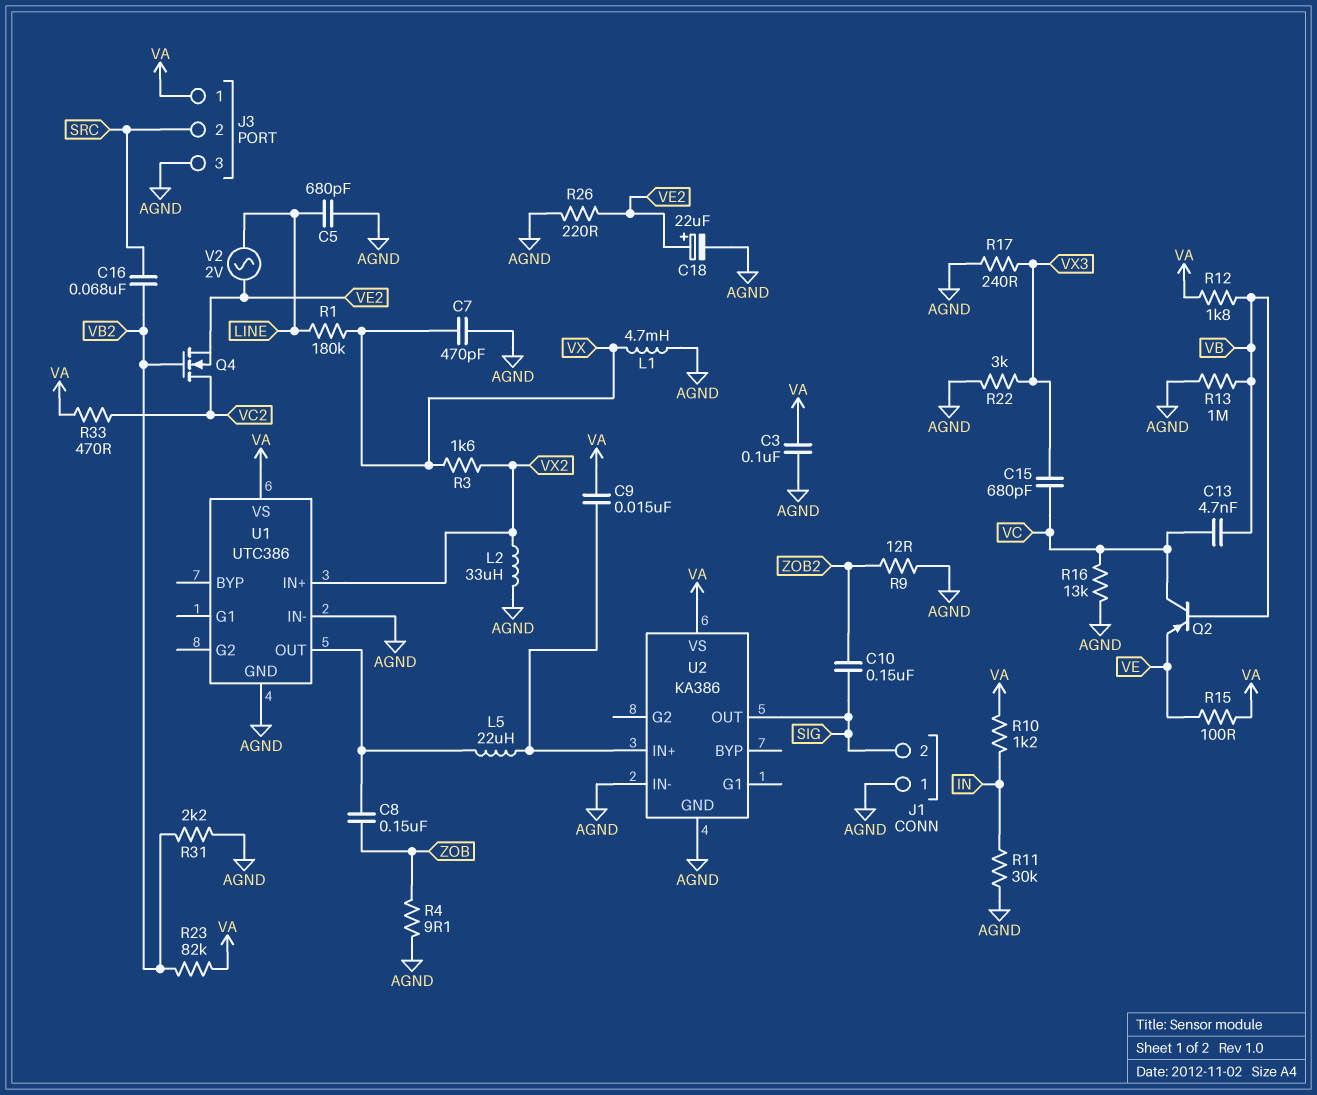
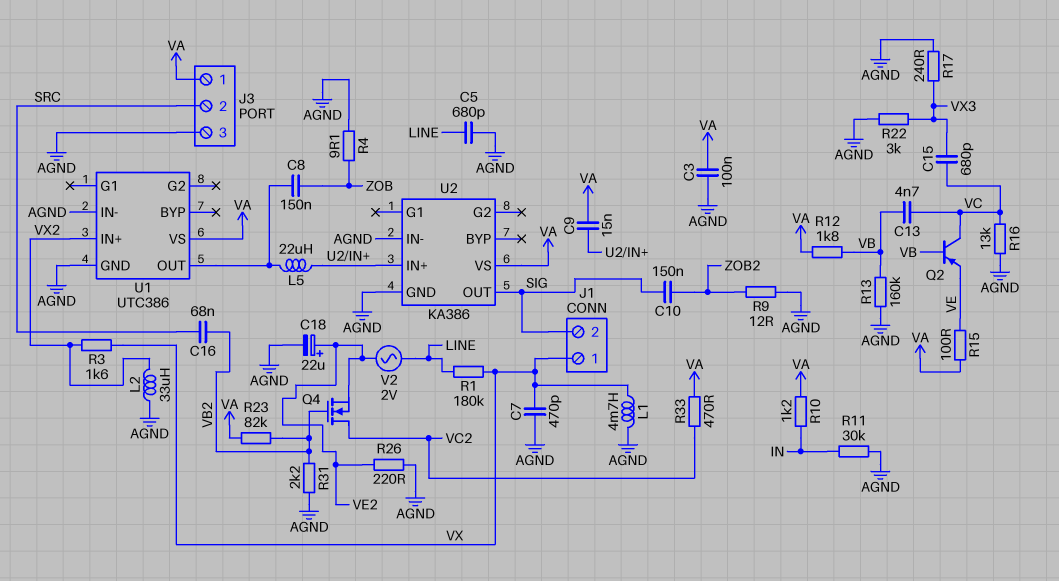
J1 pin 1: AGND -> VX
R13: 1M (AGND, VB) -> 160k (AGND, VB)

